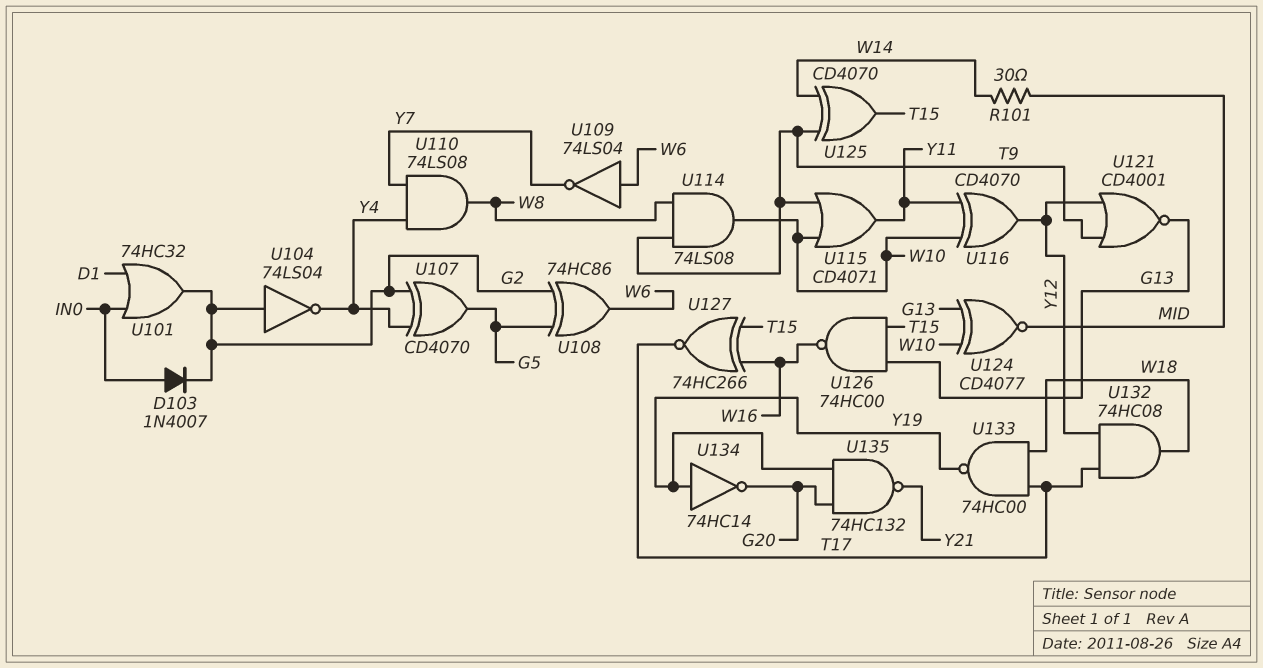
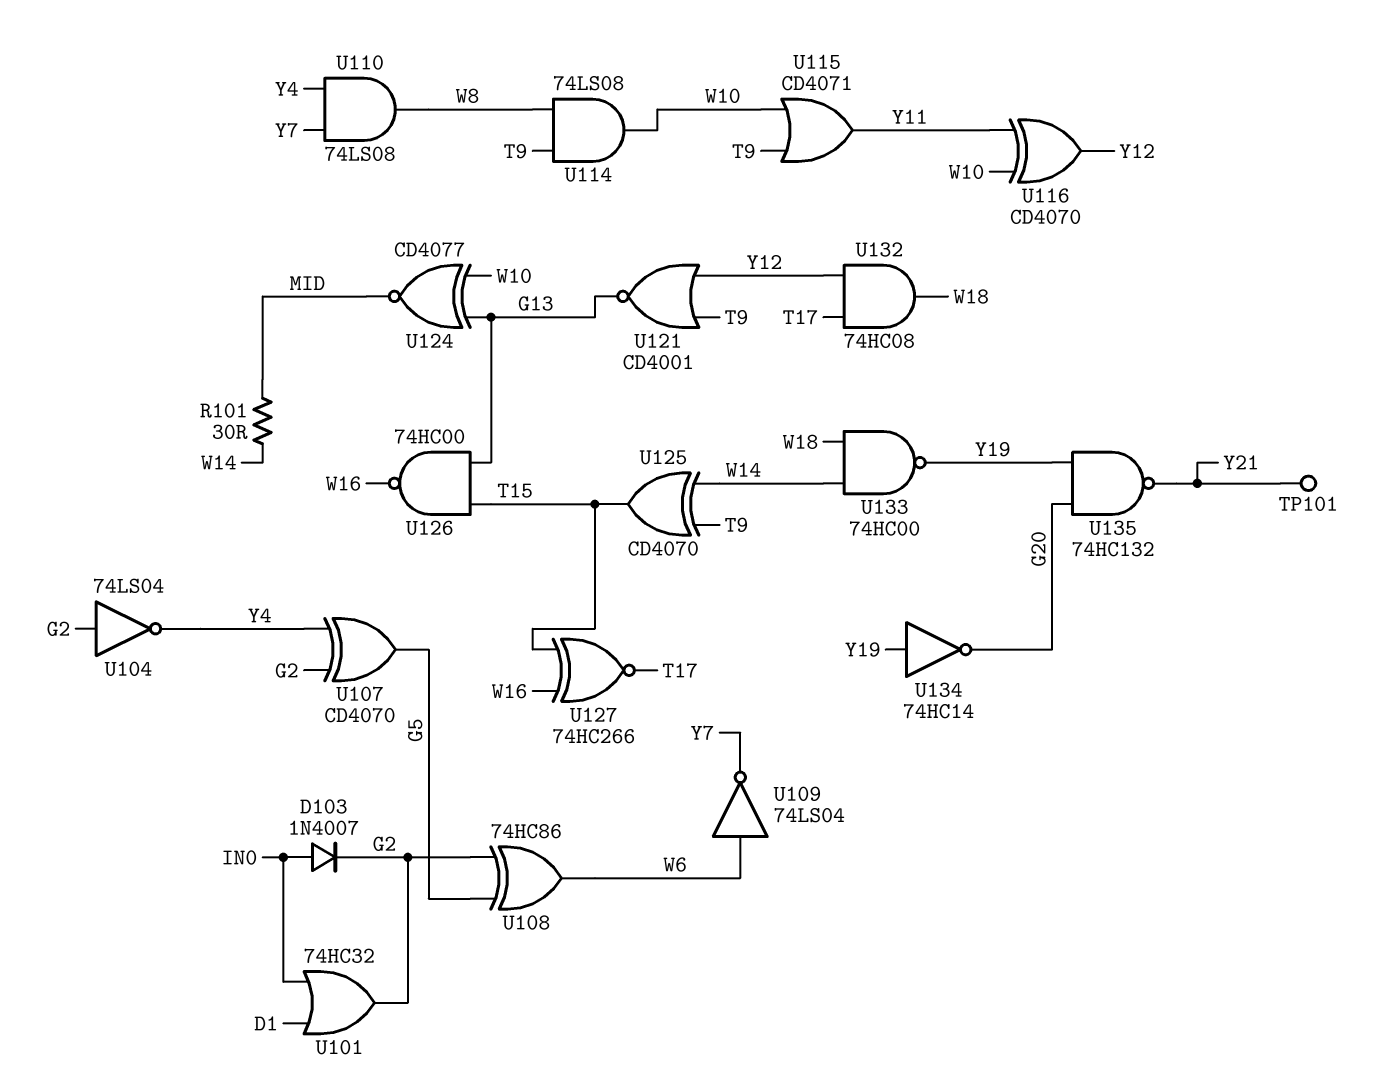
TP101: none -> test point (Y21)
U133: NAND 74HC00 (in T17, in W18, out Y19) -> NAND 74HC00 (in W14, in W18, out Y19)

